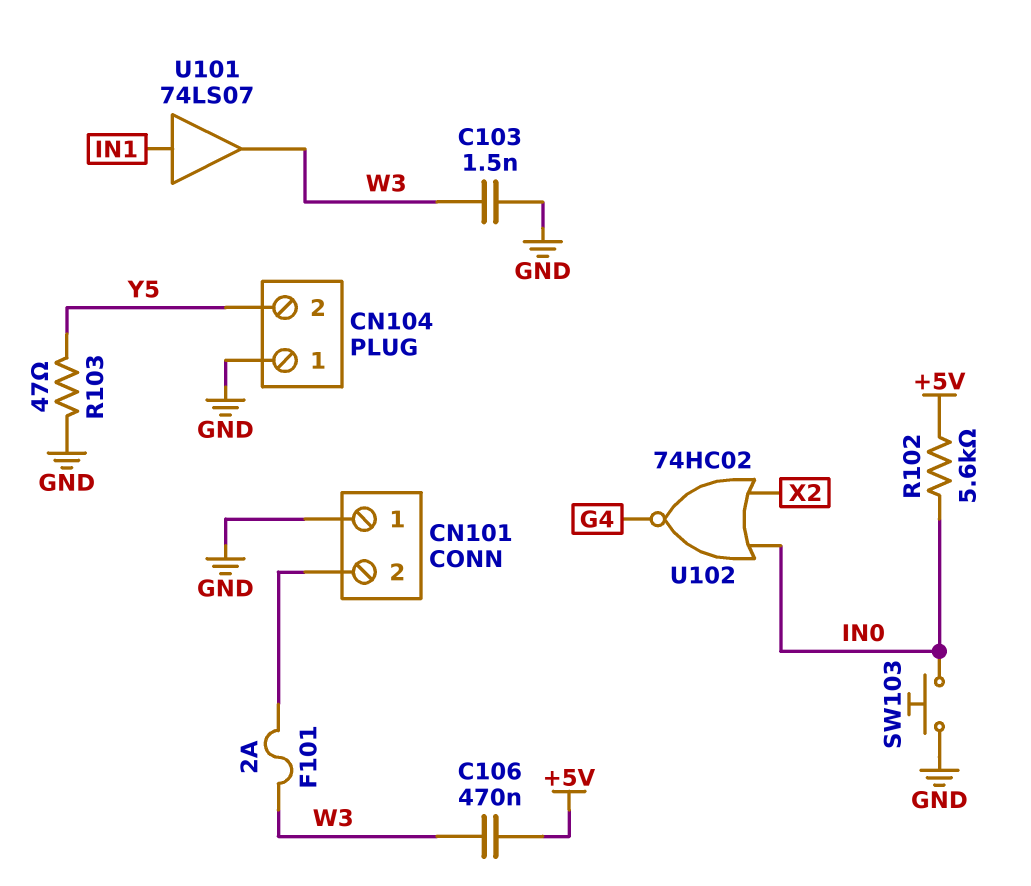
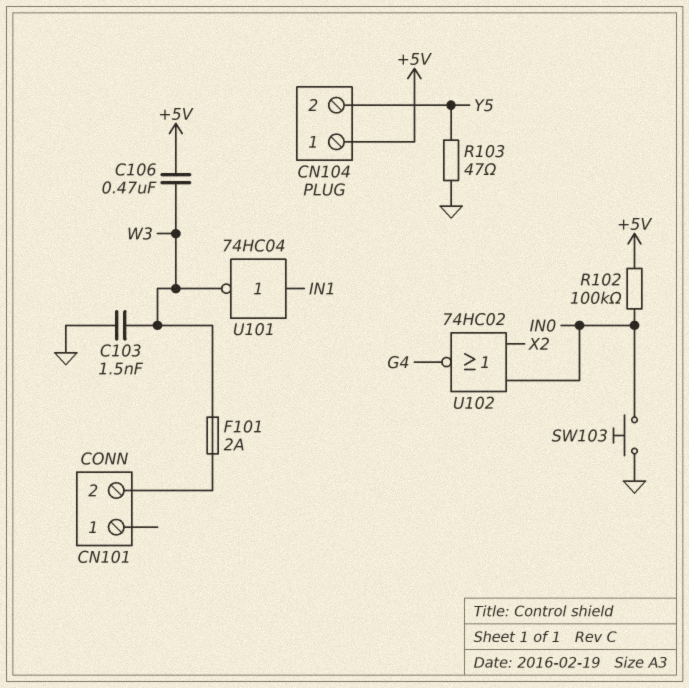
CN101 pin 1: GND -> none
CN104 pin 1: GND -> +5V
R102: 5.6k (+5V, IN0) -> 100k (+5V, IN0)
U101: buffer 74LS07 (in IN1, out W3) -> NOT 74HC04 (in IN1, out W3)

